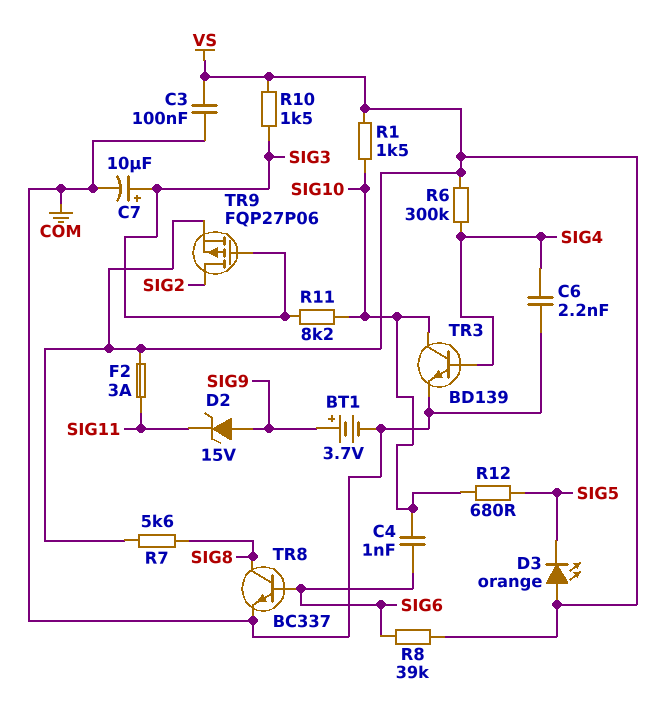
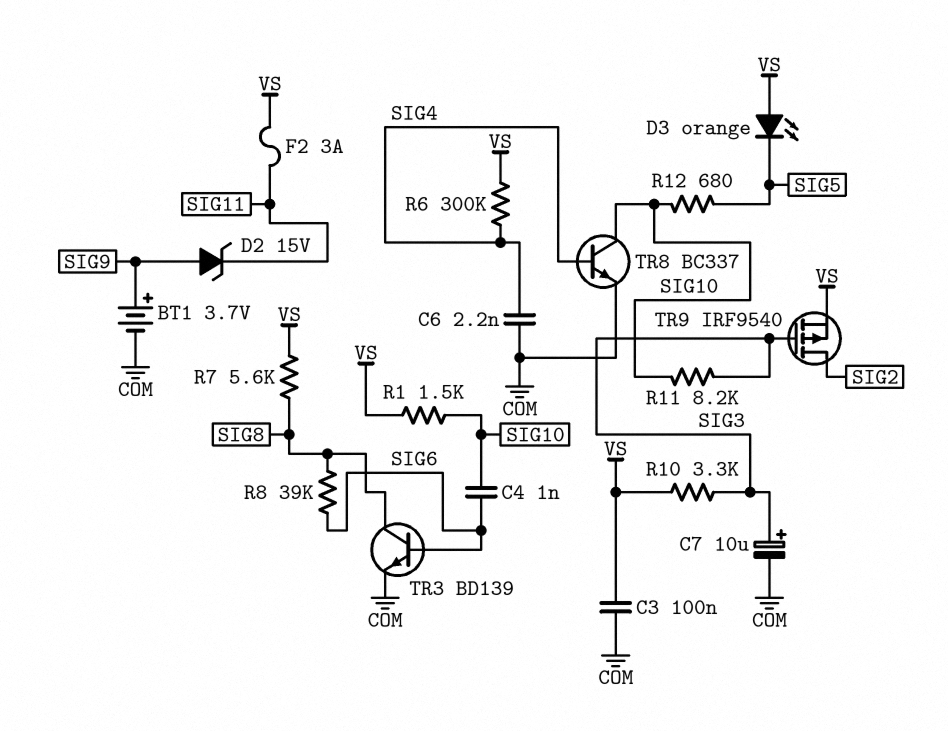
R8: 39k (SIG6, VS) -> 39k (SIG6, SIG8)
R10: 1.5k (SIG3, VS) -> 3.3k (SIG3, VS)
TR3: NPN BD139 (B SIG4, C SIG10, E COM) -> NPN BD139 (B SIG6, C SIG8, E COM)
TR8: NPN BC337 (B SIG6, C SIG8, E COM) -> NPN BC337 (B SIG4, C SIG10, E COM)
TR9: PMOS FQP27P06 (G SIG3, D SIG2, S VS) -> PMOS IRF9540 (G SIG3, D SIG2, S VS)

